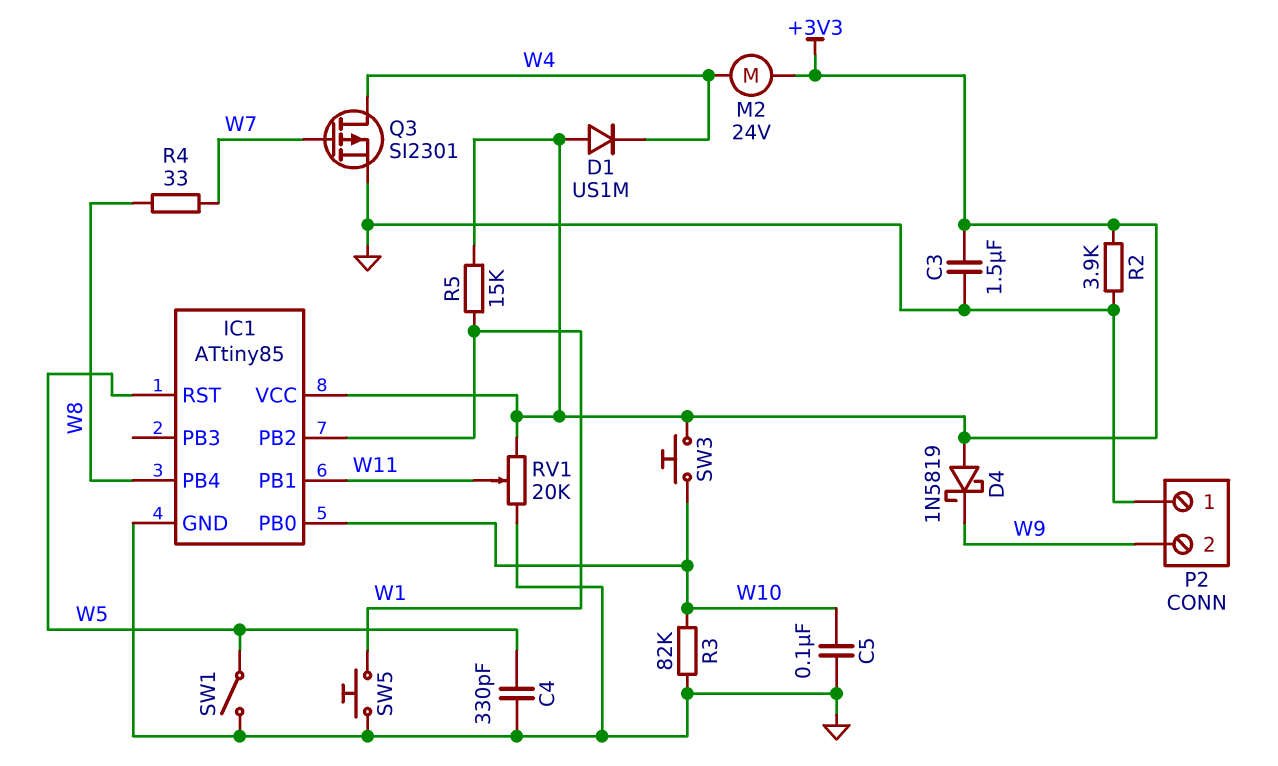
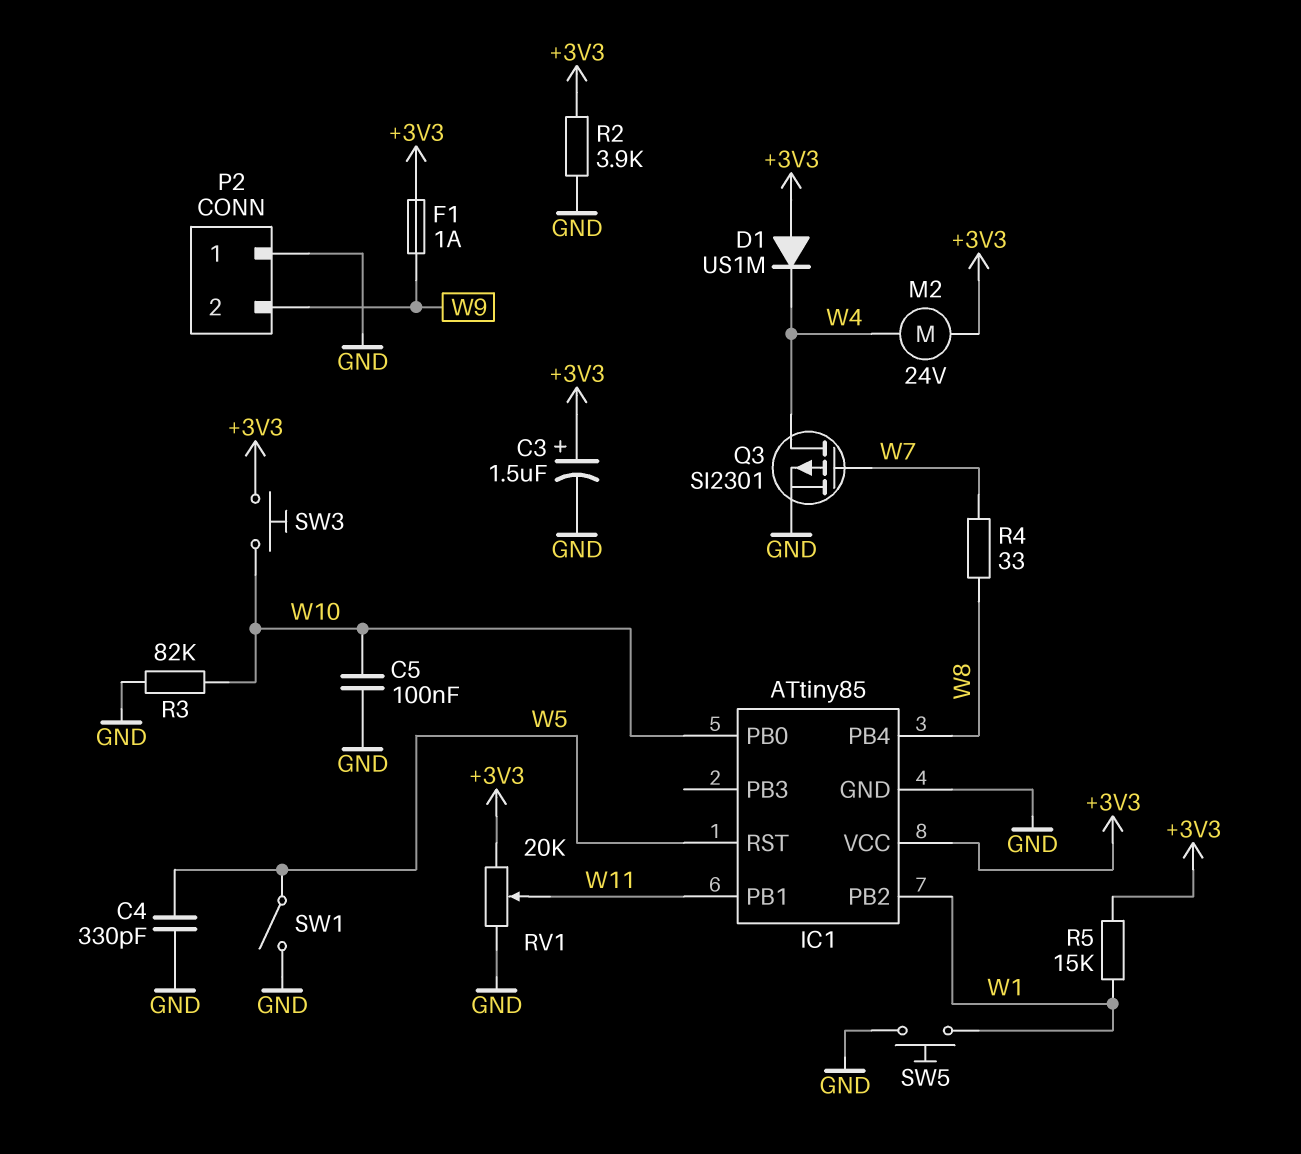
C3: 1.5uF (+3V3, GND) -> 1.5uF (plus +3V3, minus GND)
D4: schottky 1N5819 (A +3V3, K W9) -> none
F1: none -> 1A (+3V3, W9)

